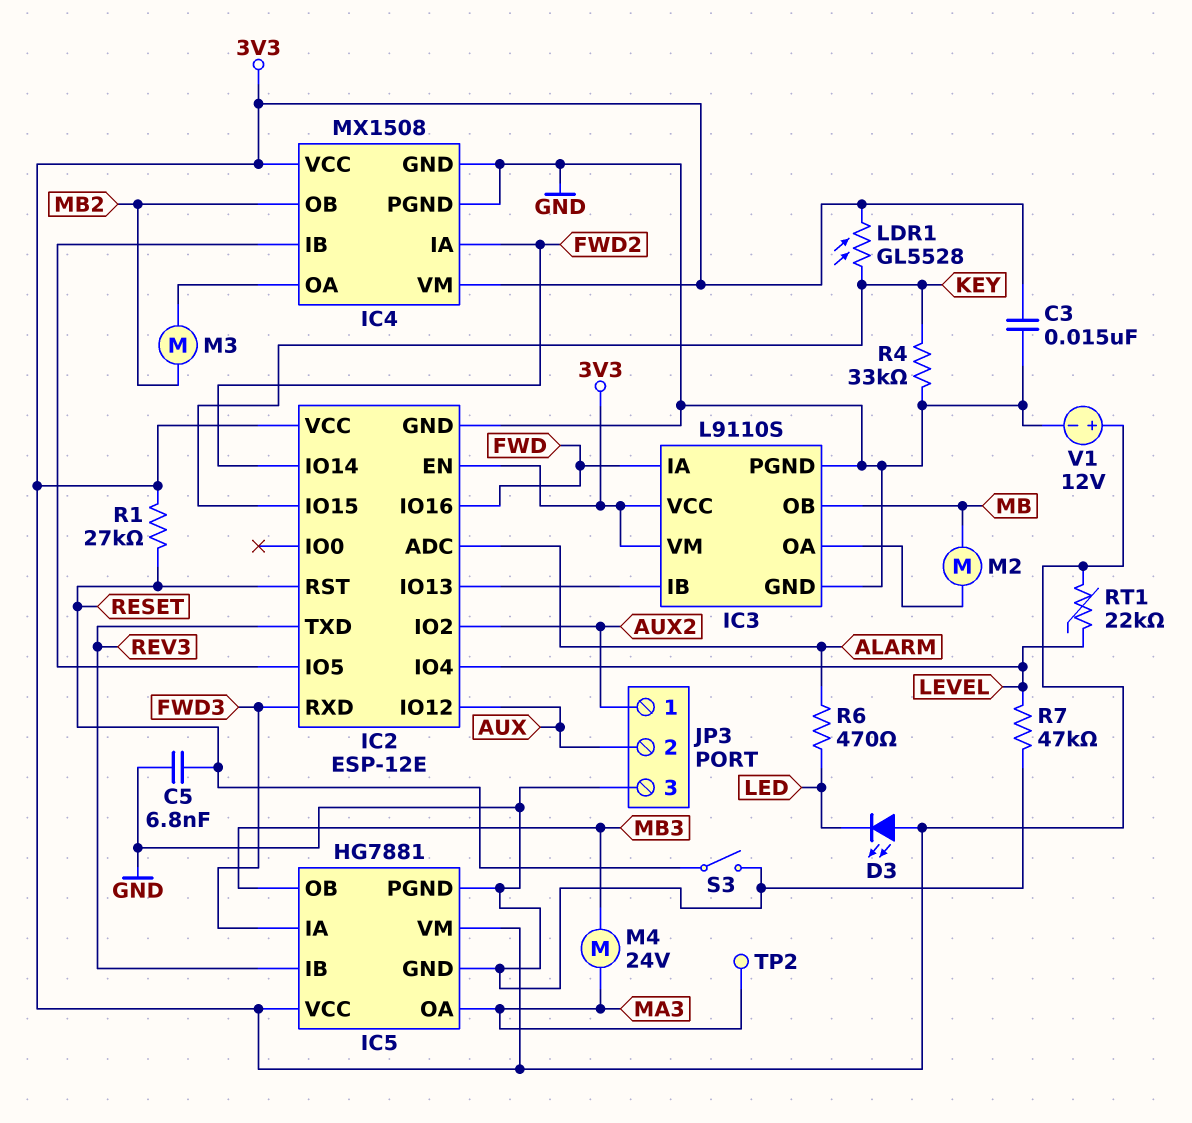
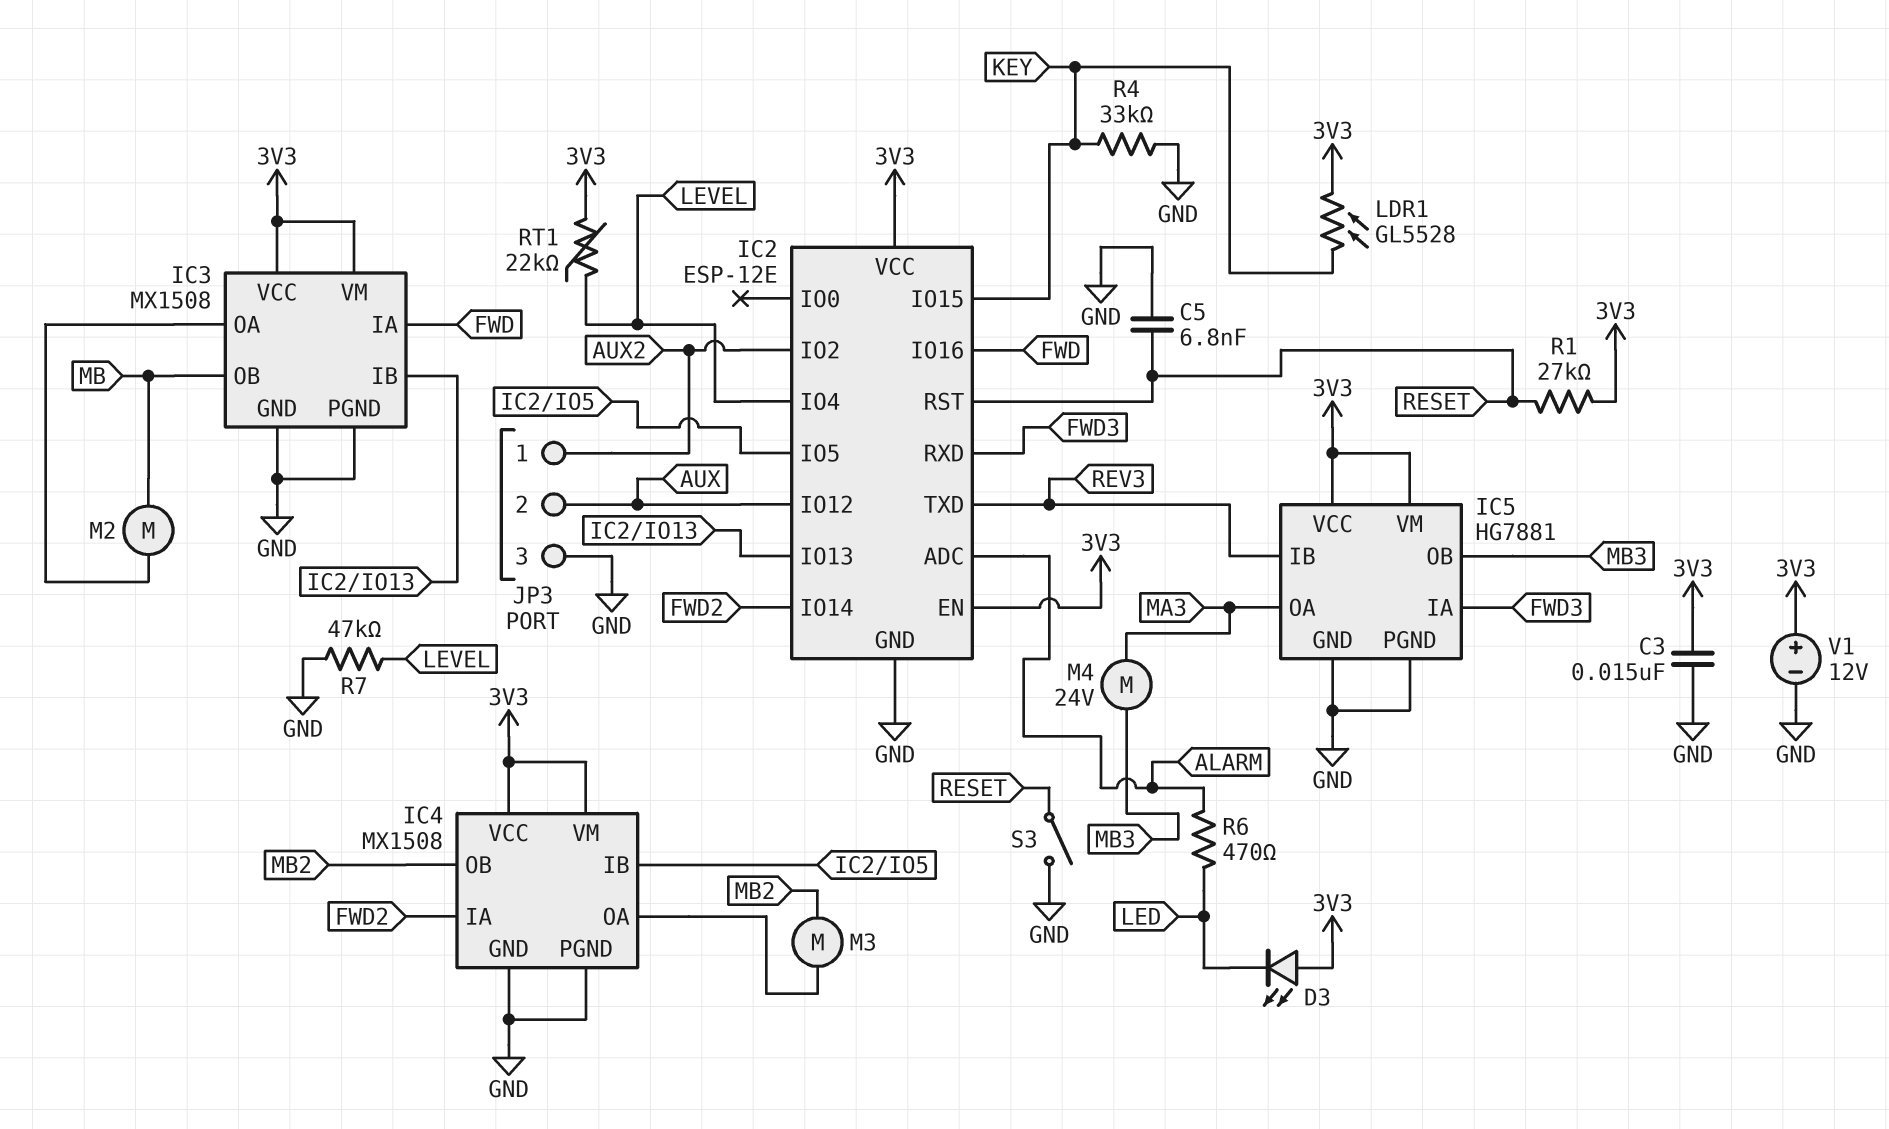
IC3: L9110S -> MX1508
TP2: test point (MA3) -> none

